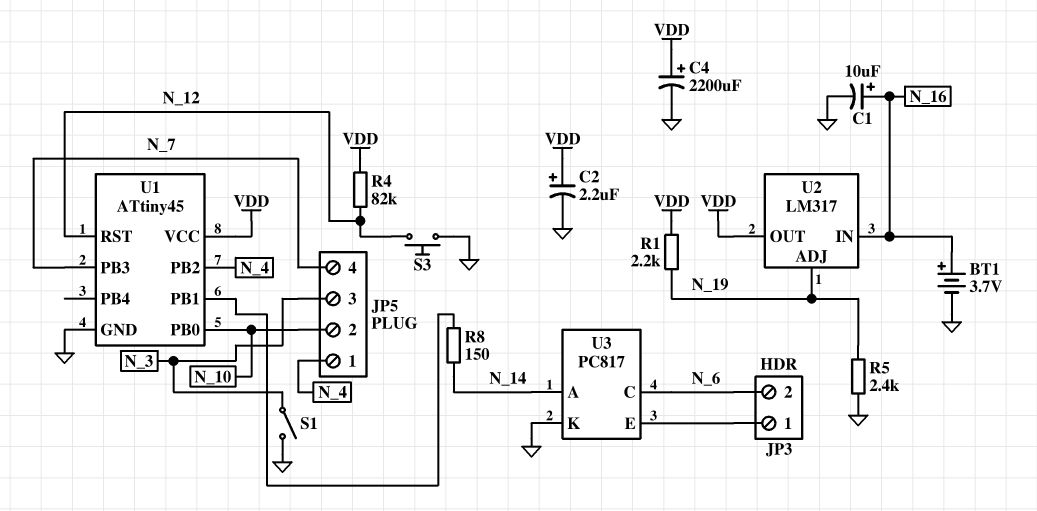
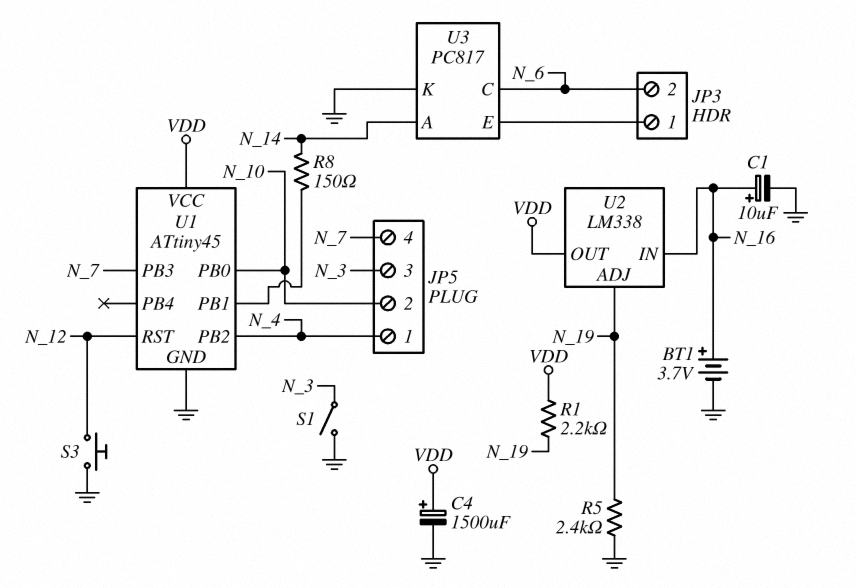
C2: 2.2uF (plus VDD, minus GND) -> none
C4: 2200uF (plus VDD, minus GND) -> 1500uF (plus VDD, minus GND)
R4: 82k (N_12, VDD) -> none
U2: LM317 -> LM338

